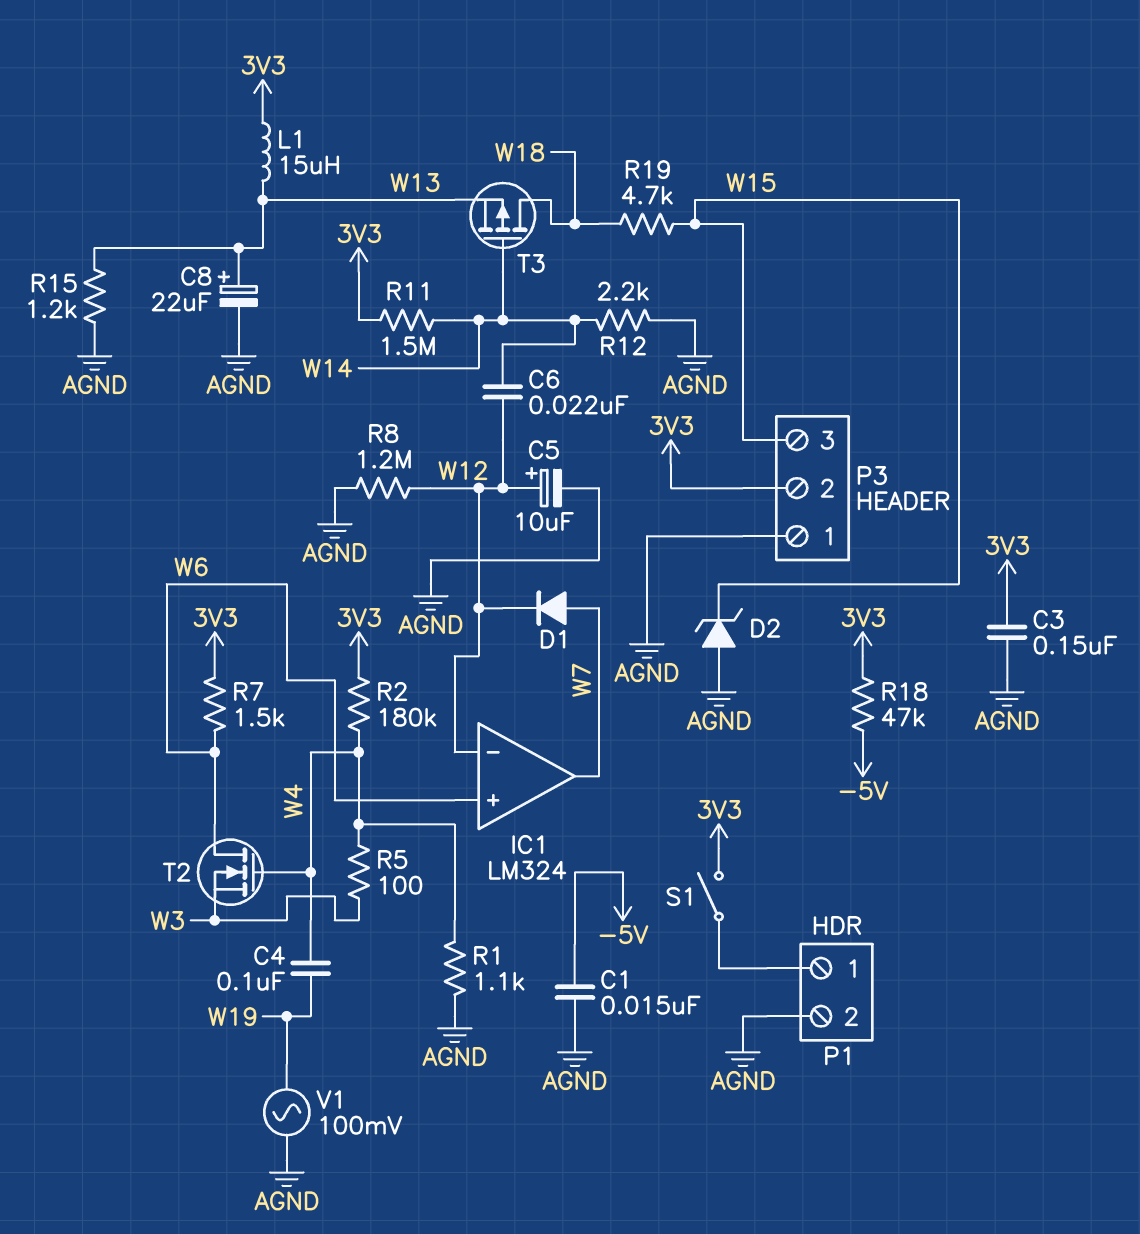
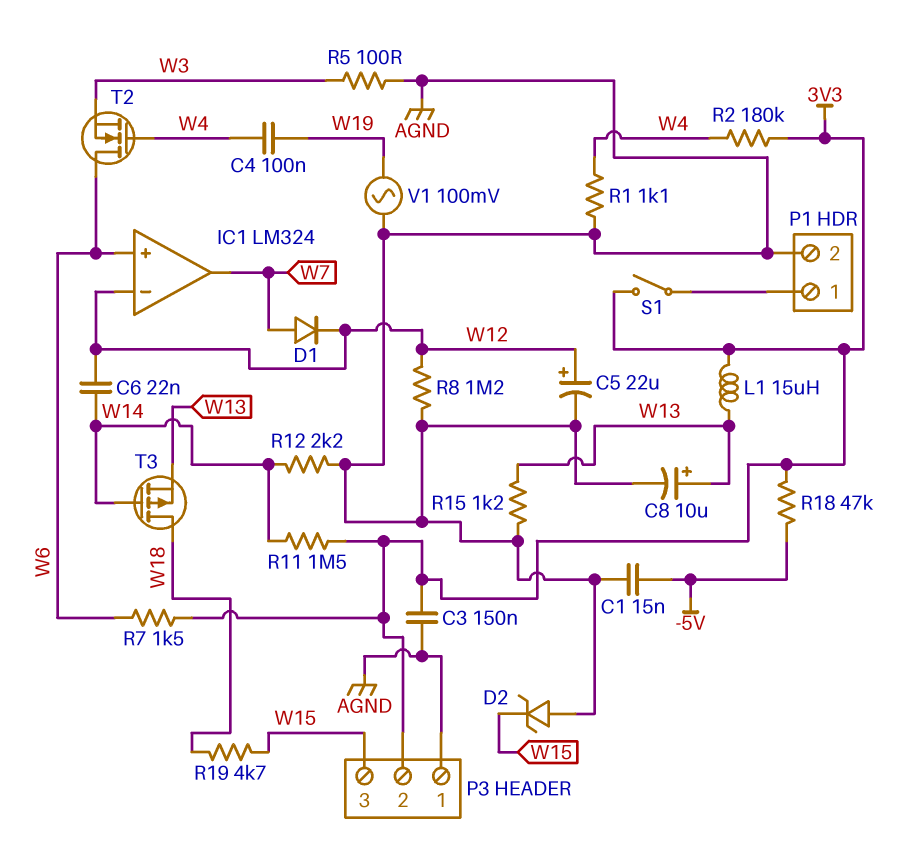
C5: 10uF (plus W12, minus AGND) -> 22uF (plus W12, minus AGND)
C8: 22uF (plus W13, minus AGND) -> 10uF (plus W13, minus AGND)
R5: 100 (W3, W4) -> 100 (AGND, W3)

